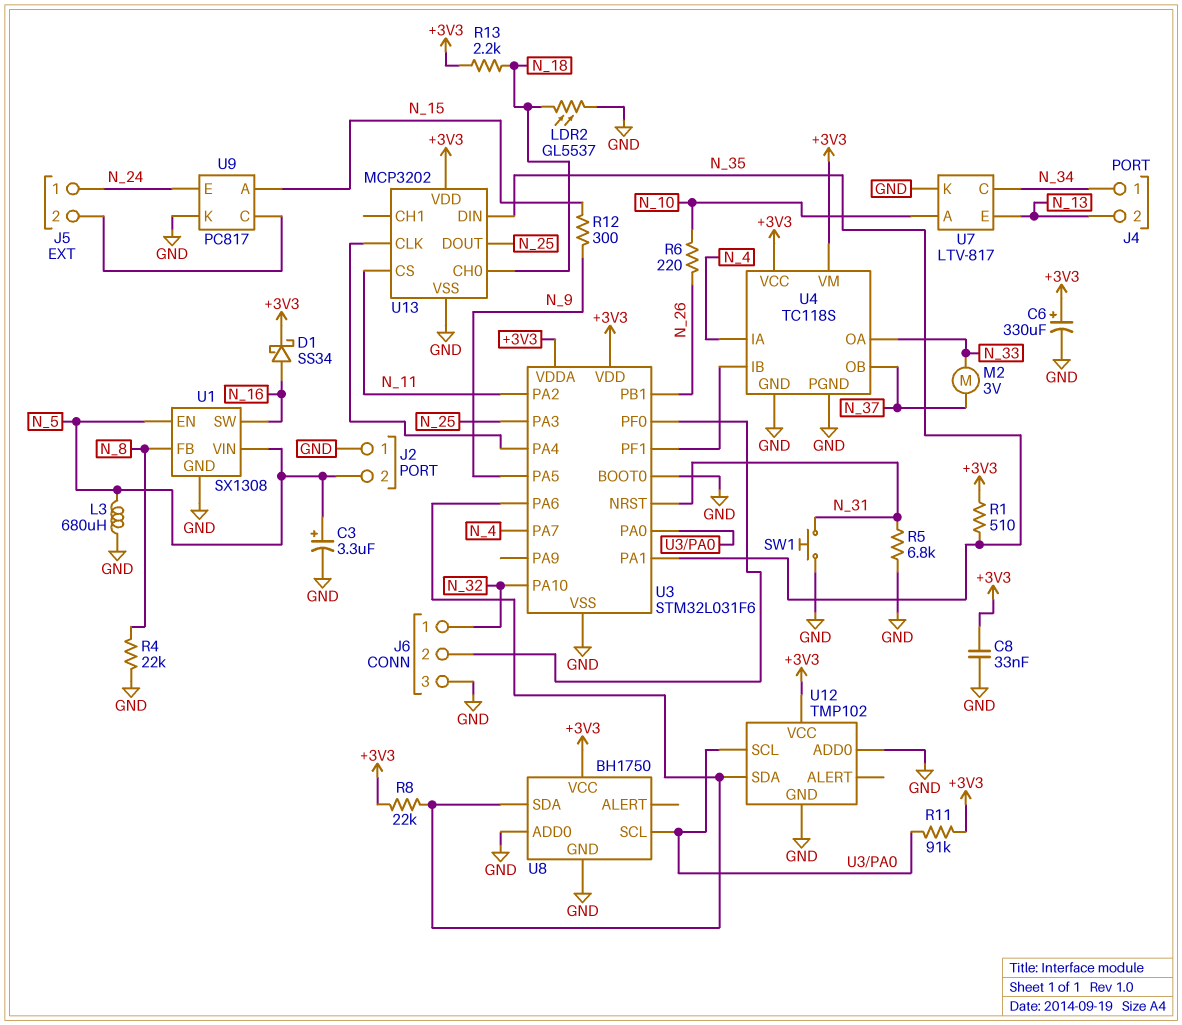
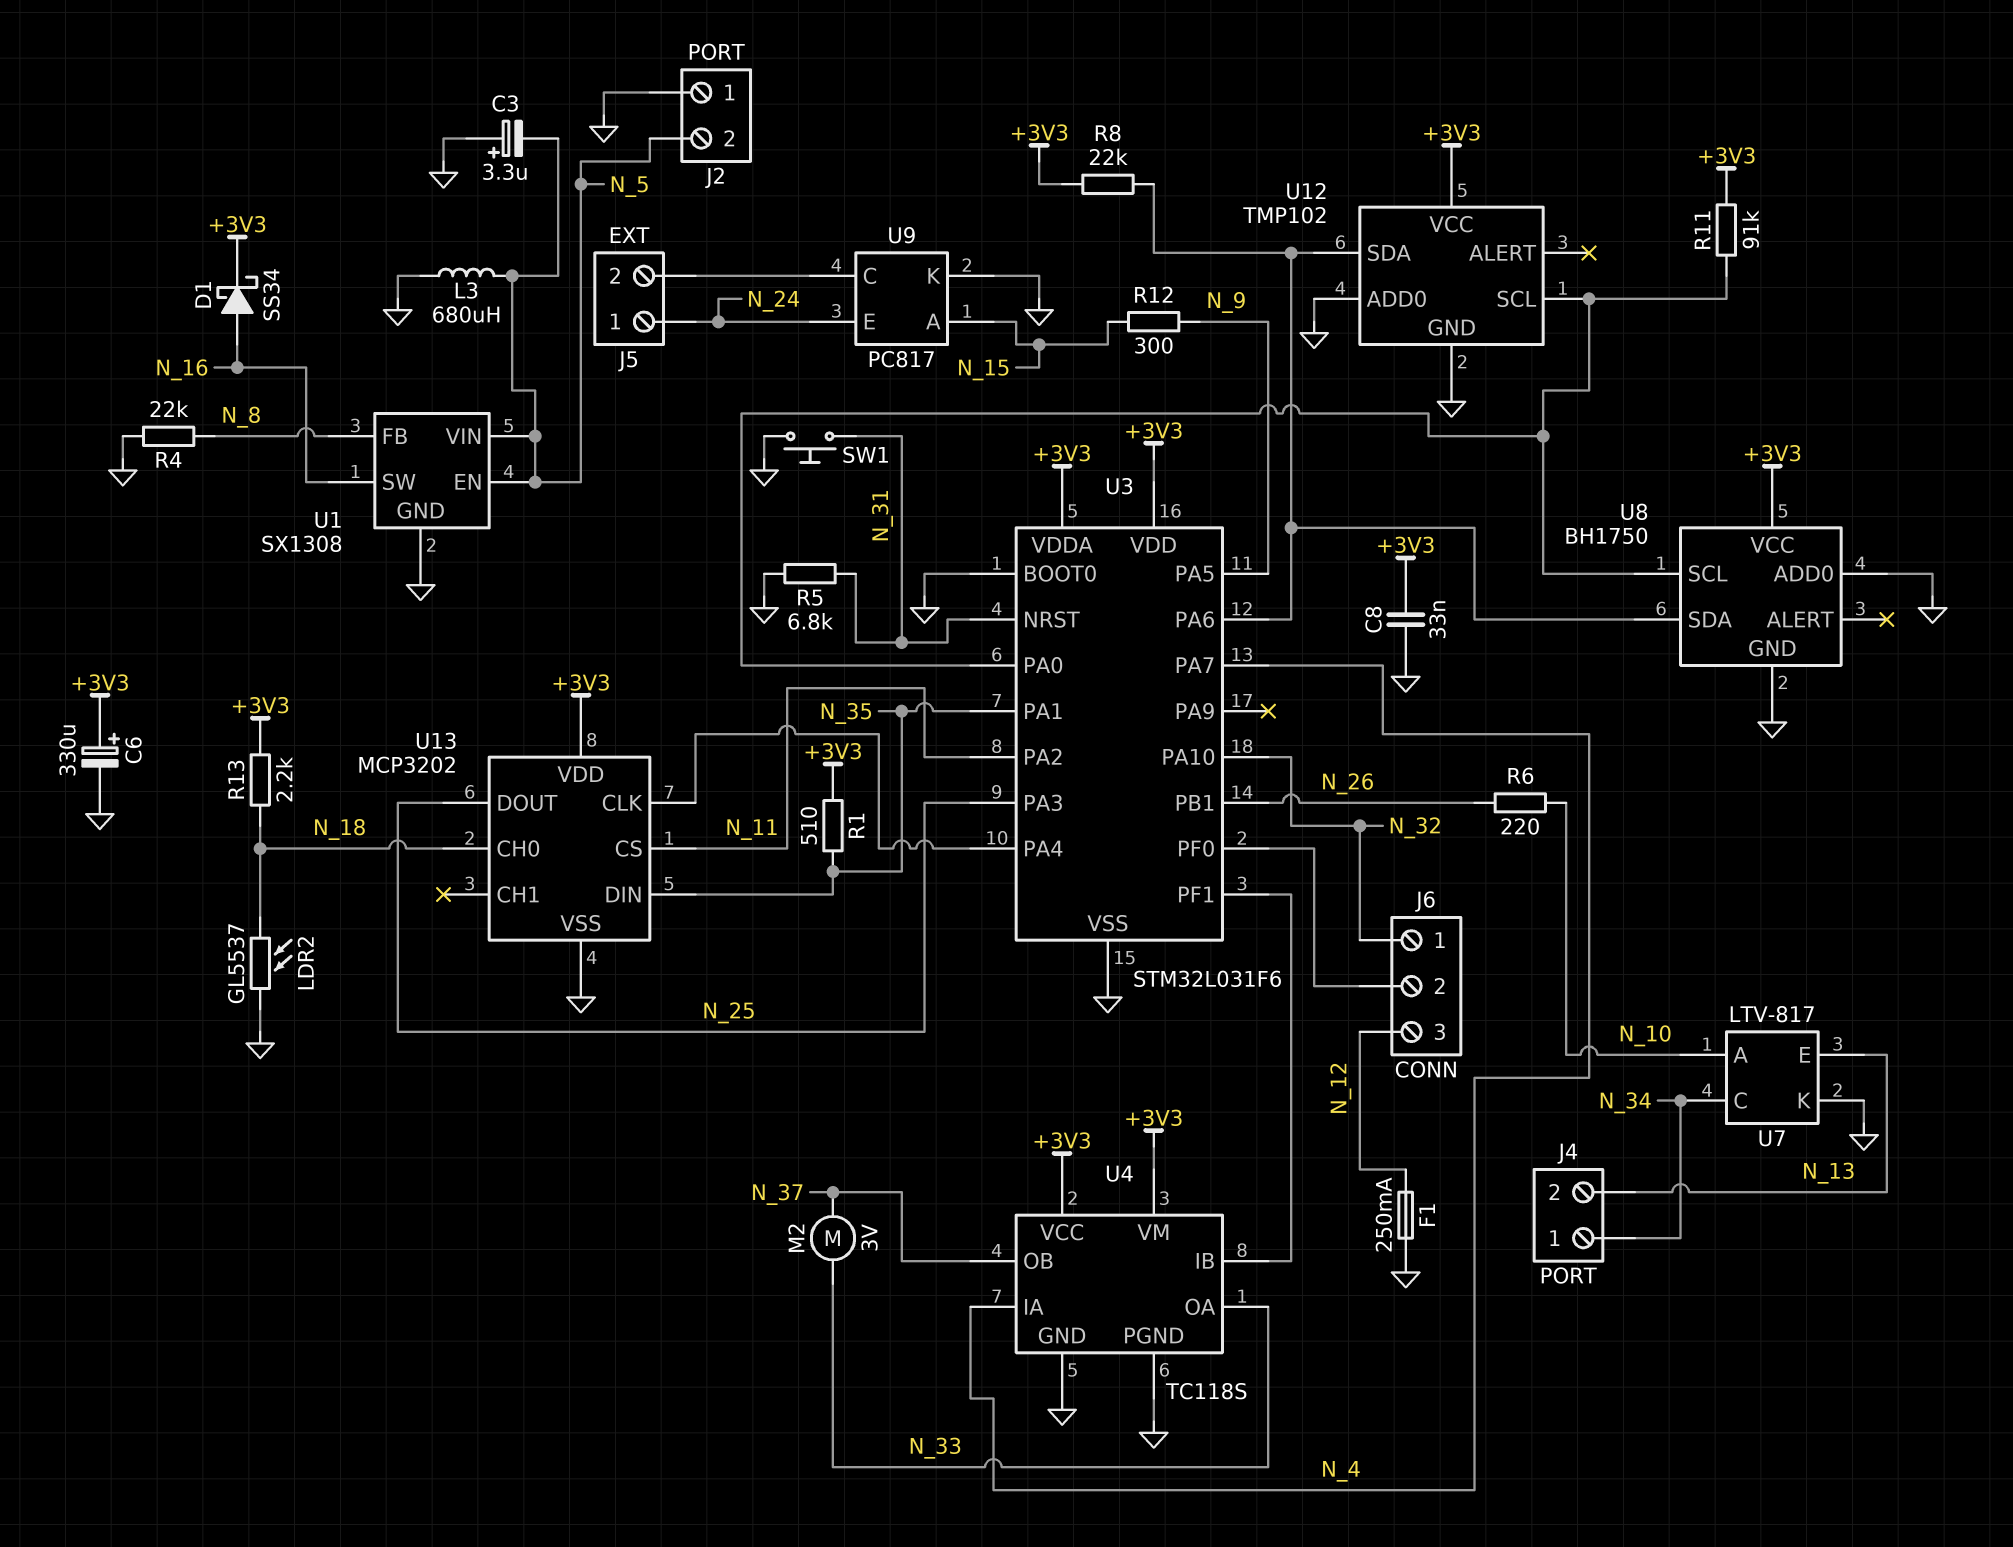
C3: 3.3uF (plus N_5, minus GND) -> 3.3uF (plus GND, minus N_5)
F1: none -> 250mA (GND, N_12)
J6 pin 3: GND -> N_12

